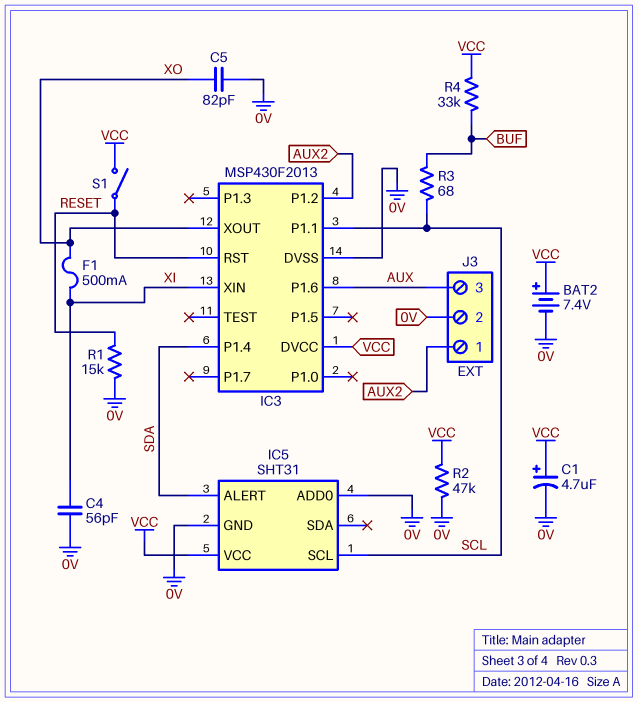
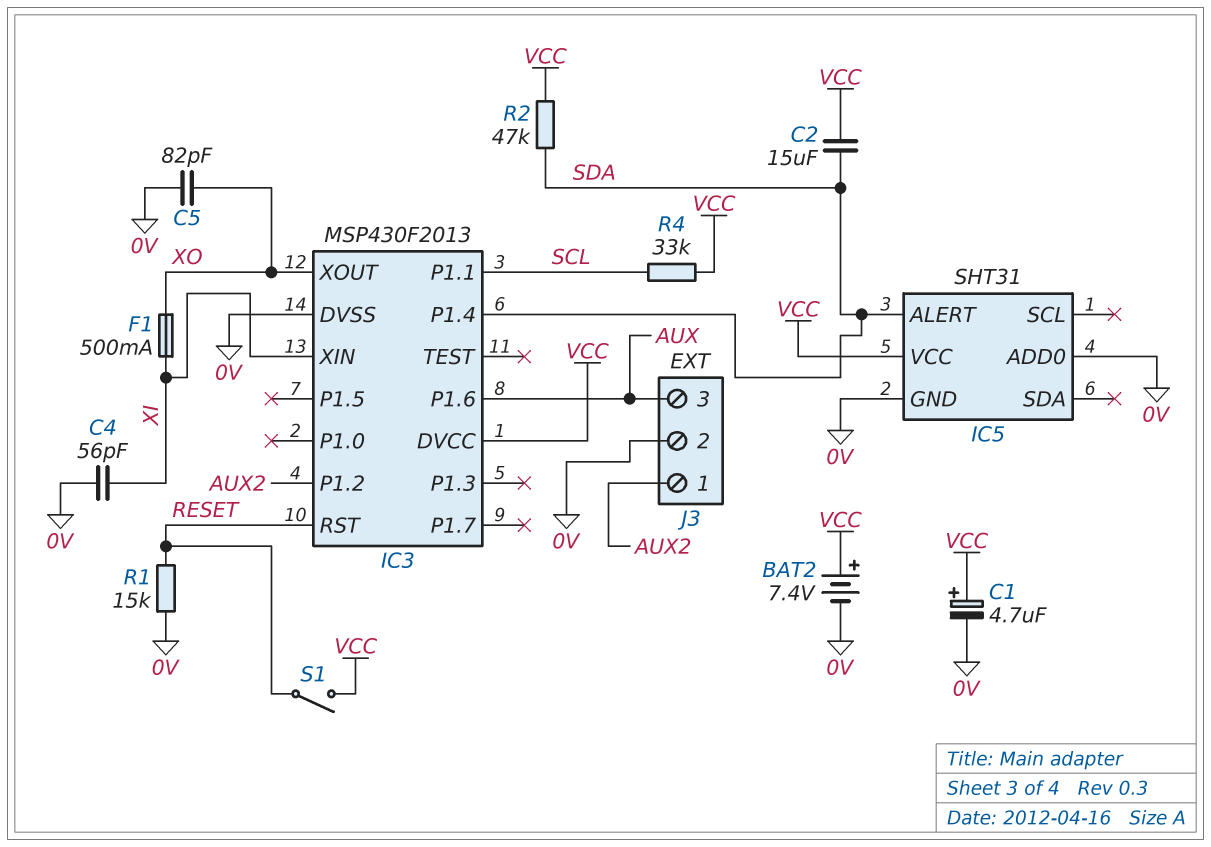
C2: none -> 15uF (SDA, VCC)
IC5 pin SCL: SCL -> none
R2: 47k (0V, VCC) -> 47k (SDA, VCC)
R3: 68 (BUF, SCL) -> none
R4: 33k (BUF, VCC) -> 33k (SCL, VCC)

